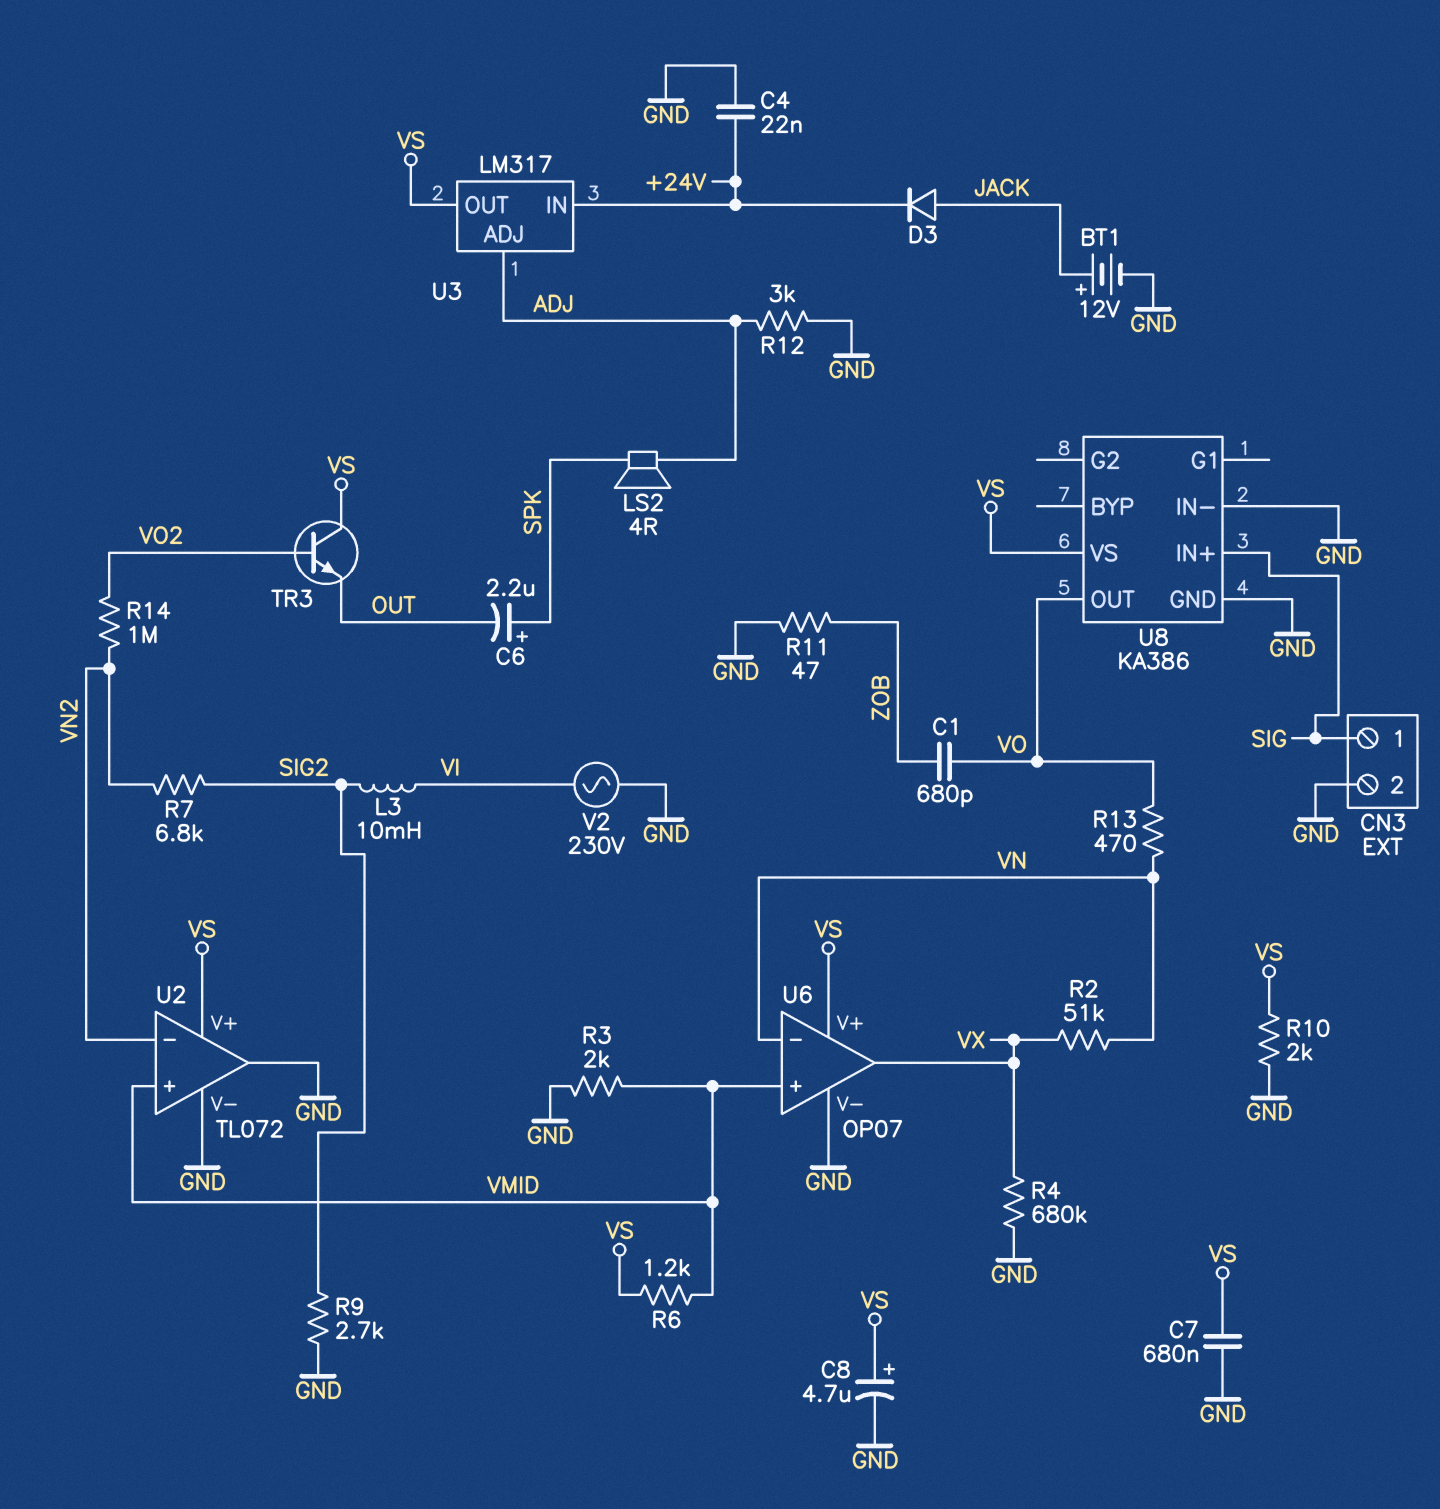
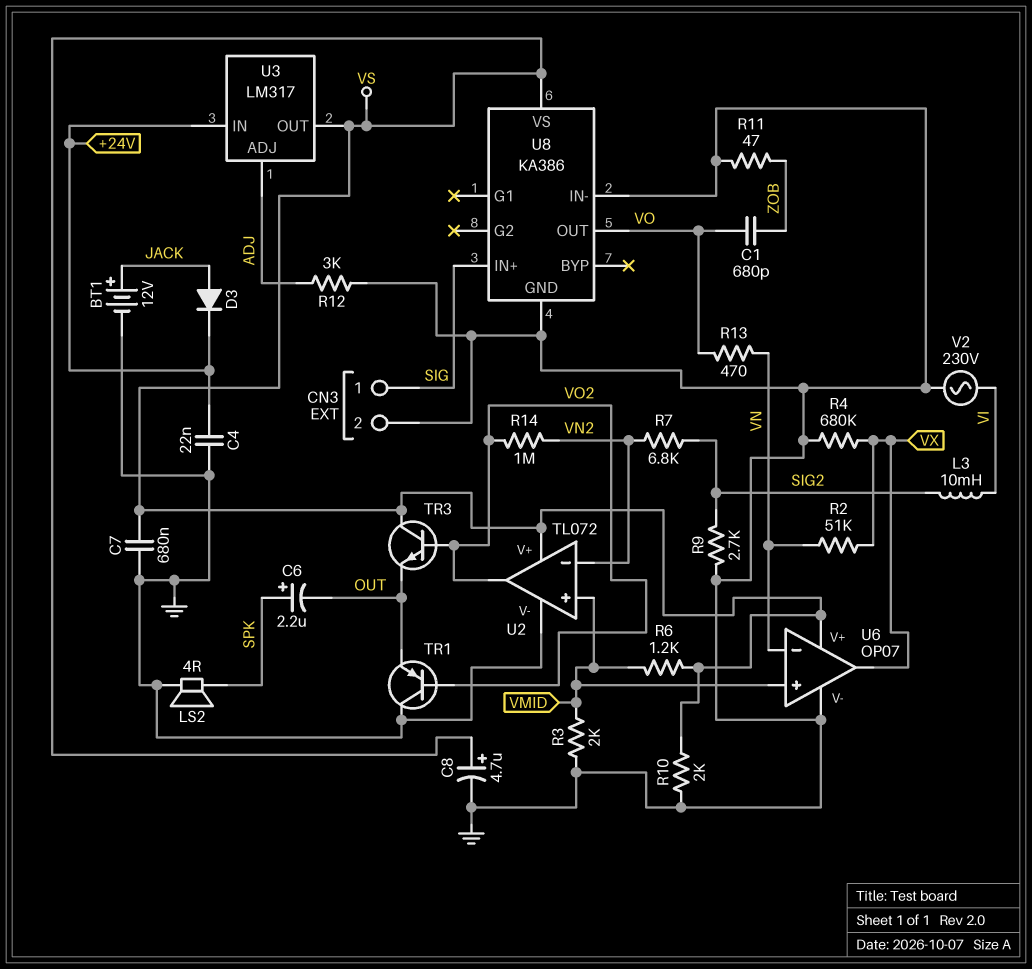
LS2: speaker 4R (ADJ, SPK) -> speaker 4R (GND, SPK)
TR1: none -> PNP (B VO2, C GND, E OUT)
U2 pin out: GND -> VO2

